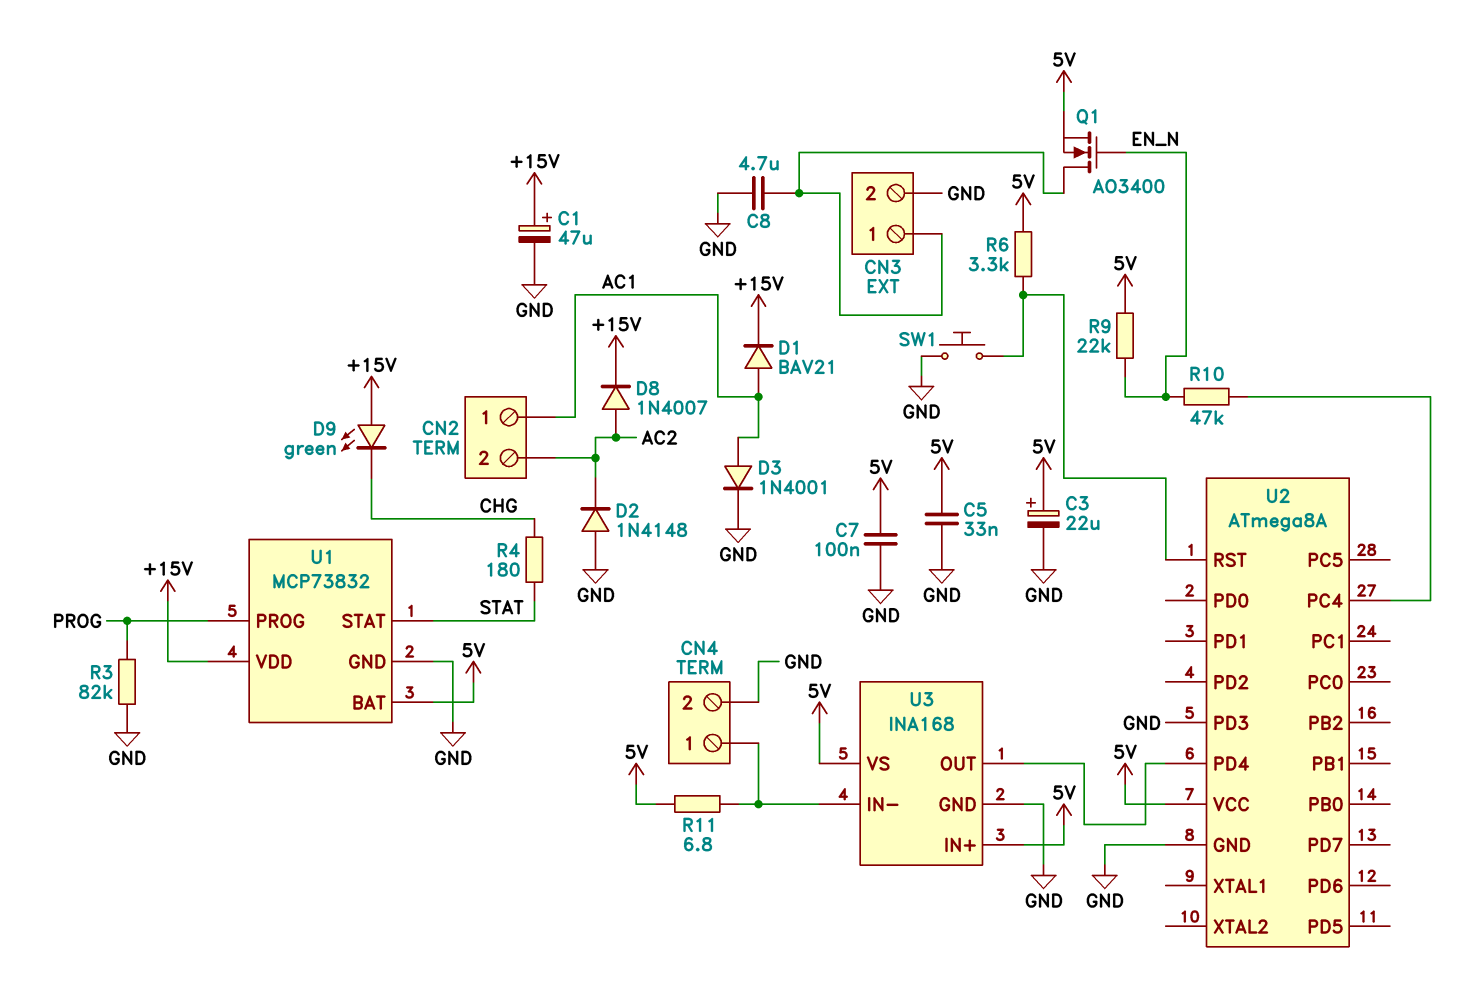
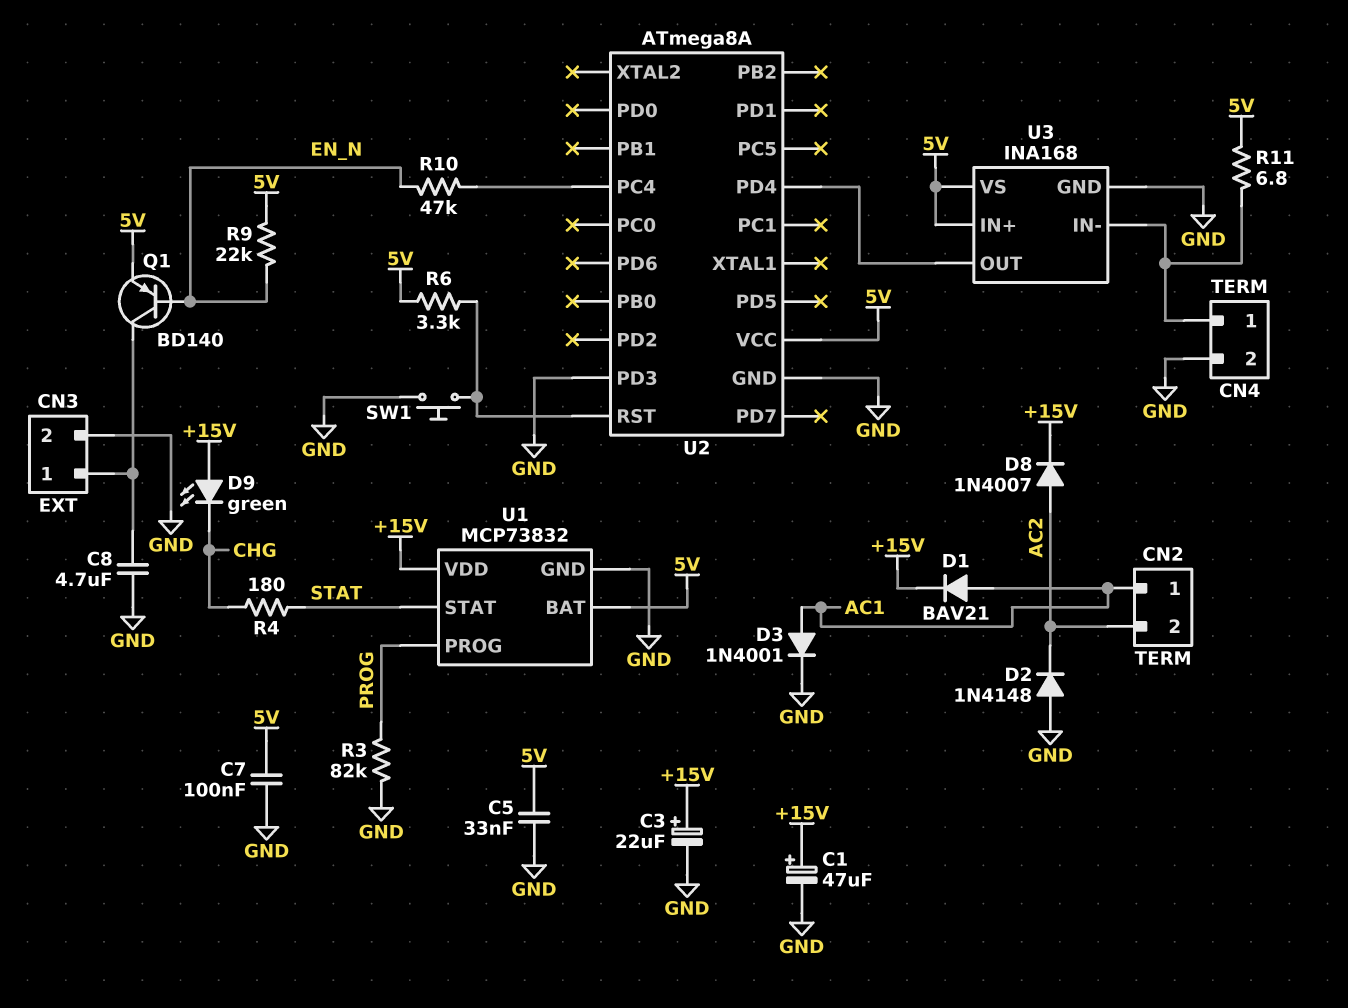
C3: 22uF (plus 5V, minus GND) -> 22uF (plus +15V, minus GND)
Q1: NMOS AO3400 (G EN_N, D CN3/1, S 5V) -> PNP BD140 (B EN_N, C CN3/1, E 5V)

